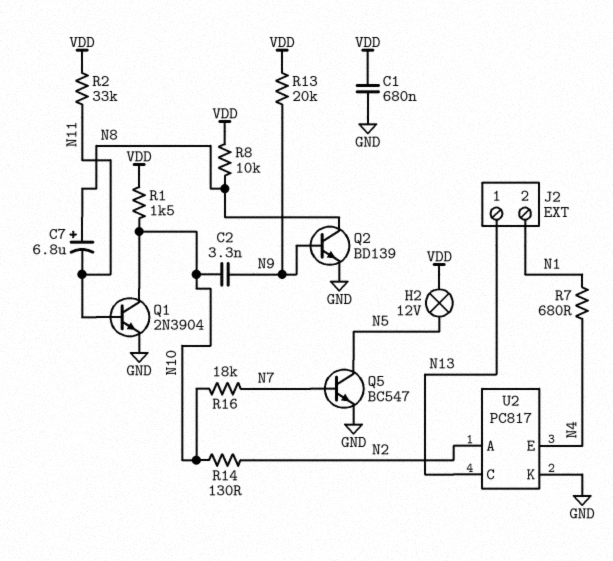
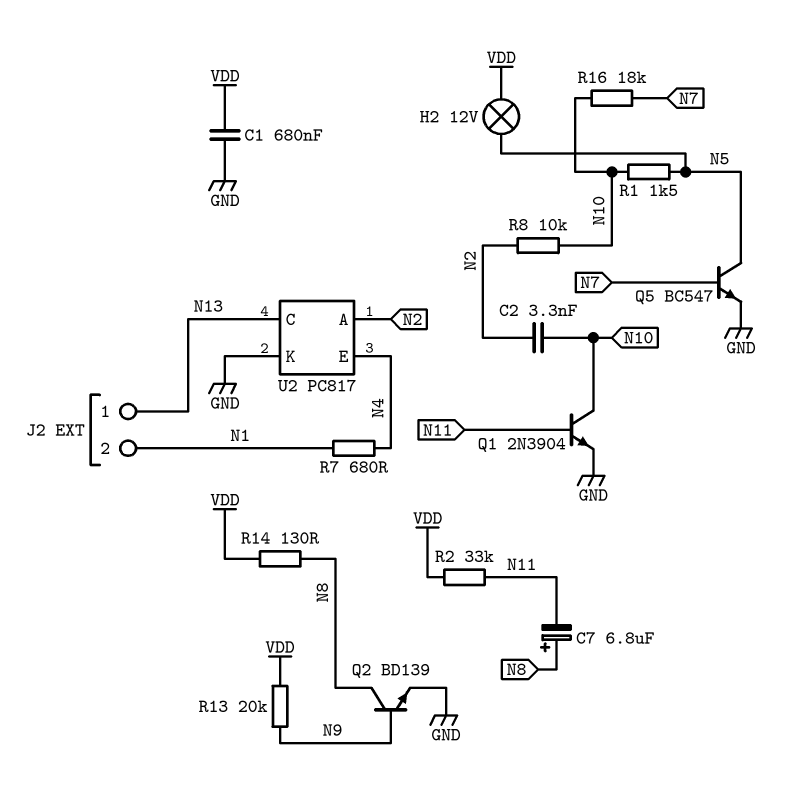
C2: 3.3nF (N9, N10) -> 3.3nF (N2, N10)
R1: 1.5k (N10, VDD) -> 1.5k (N5, N10)
R8: 10k (N8, VDD) -> 10k (N2, N10)
R14: 130 (N2, N10) -> 130 (N8, VDD)

